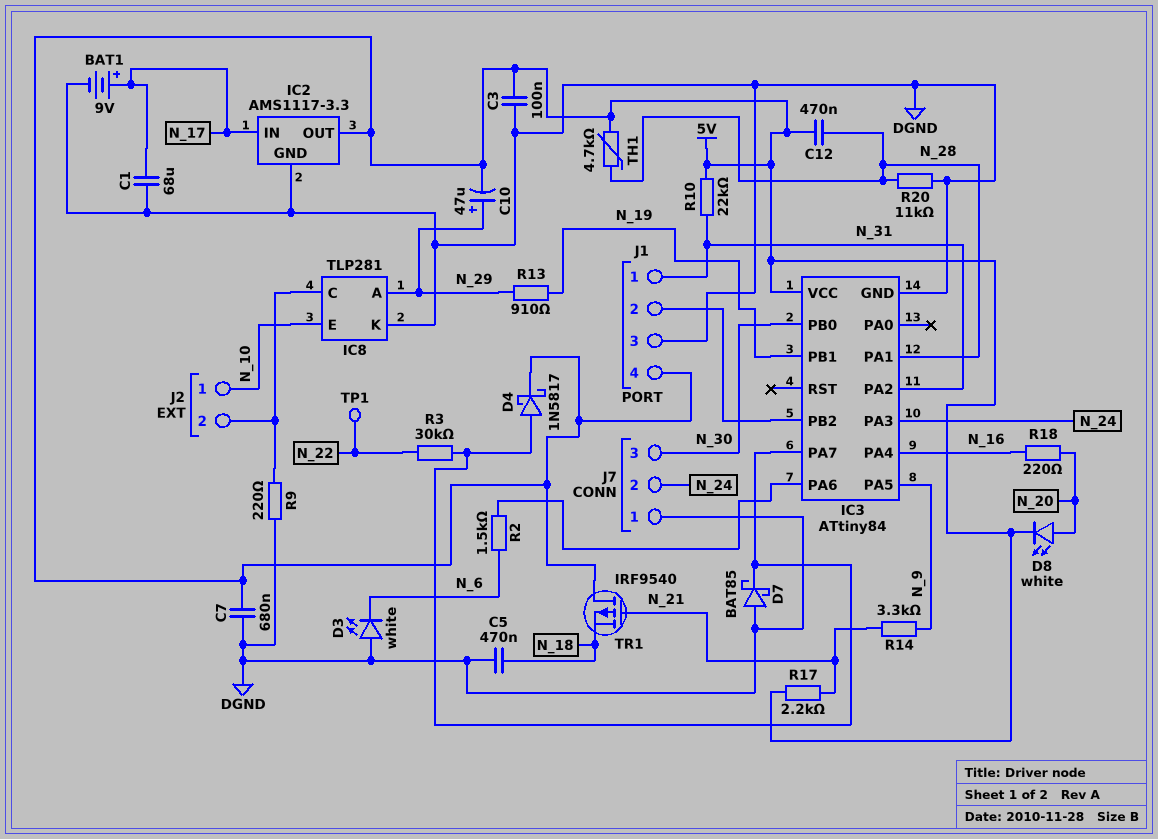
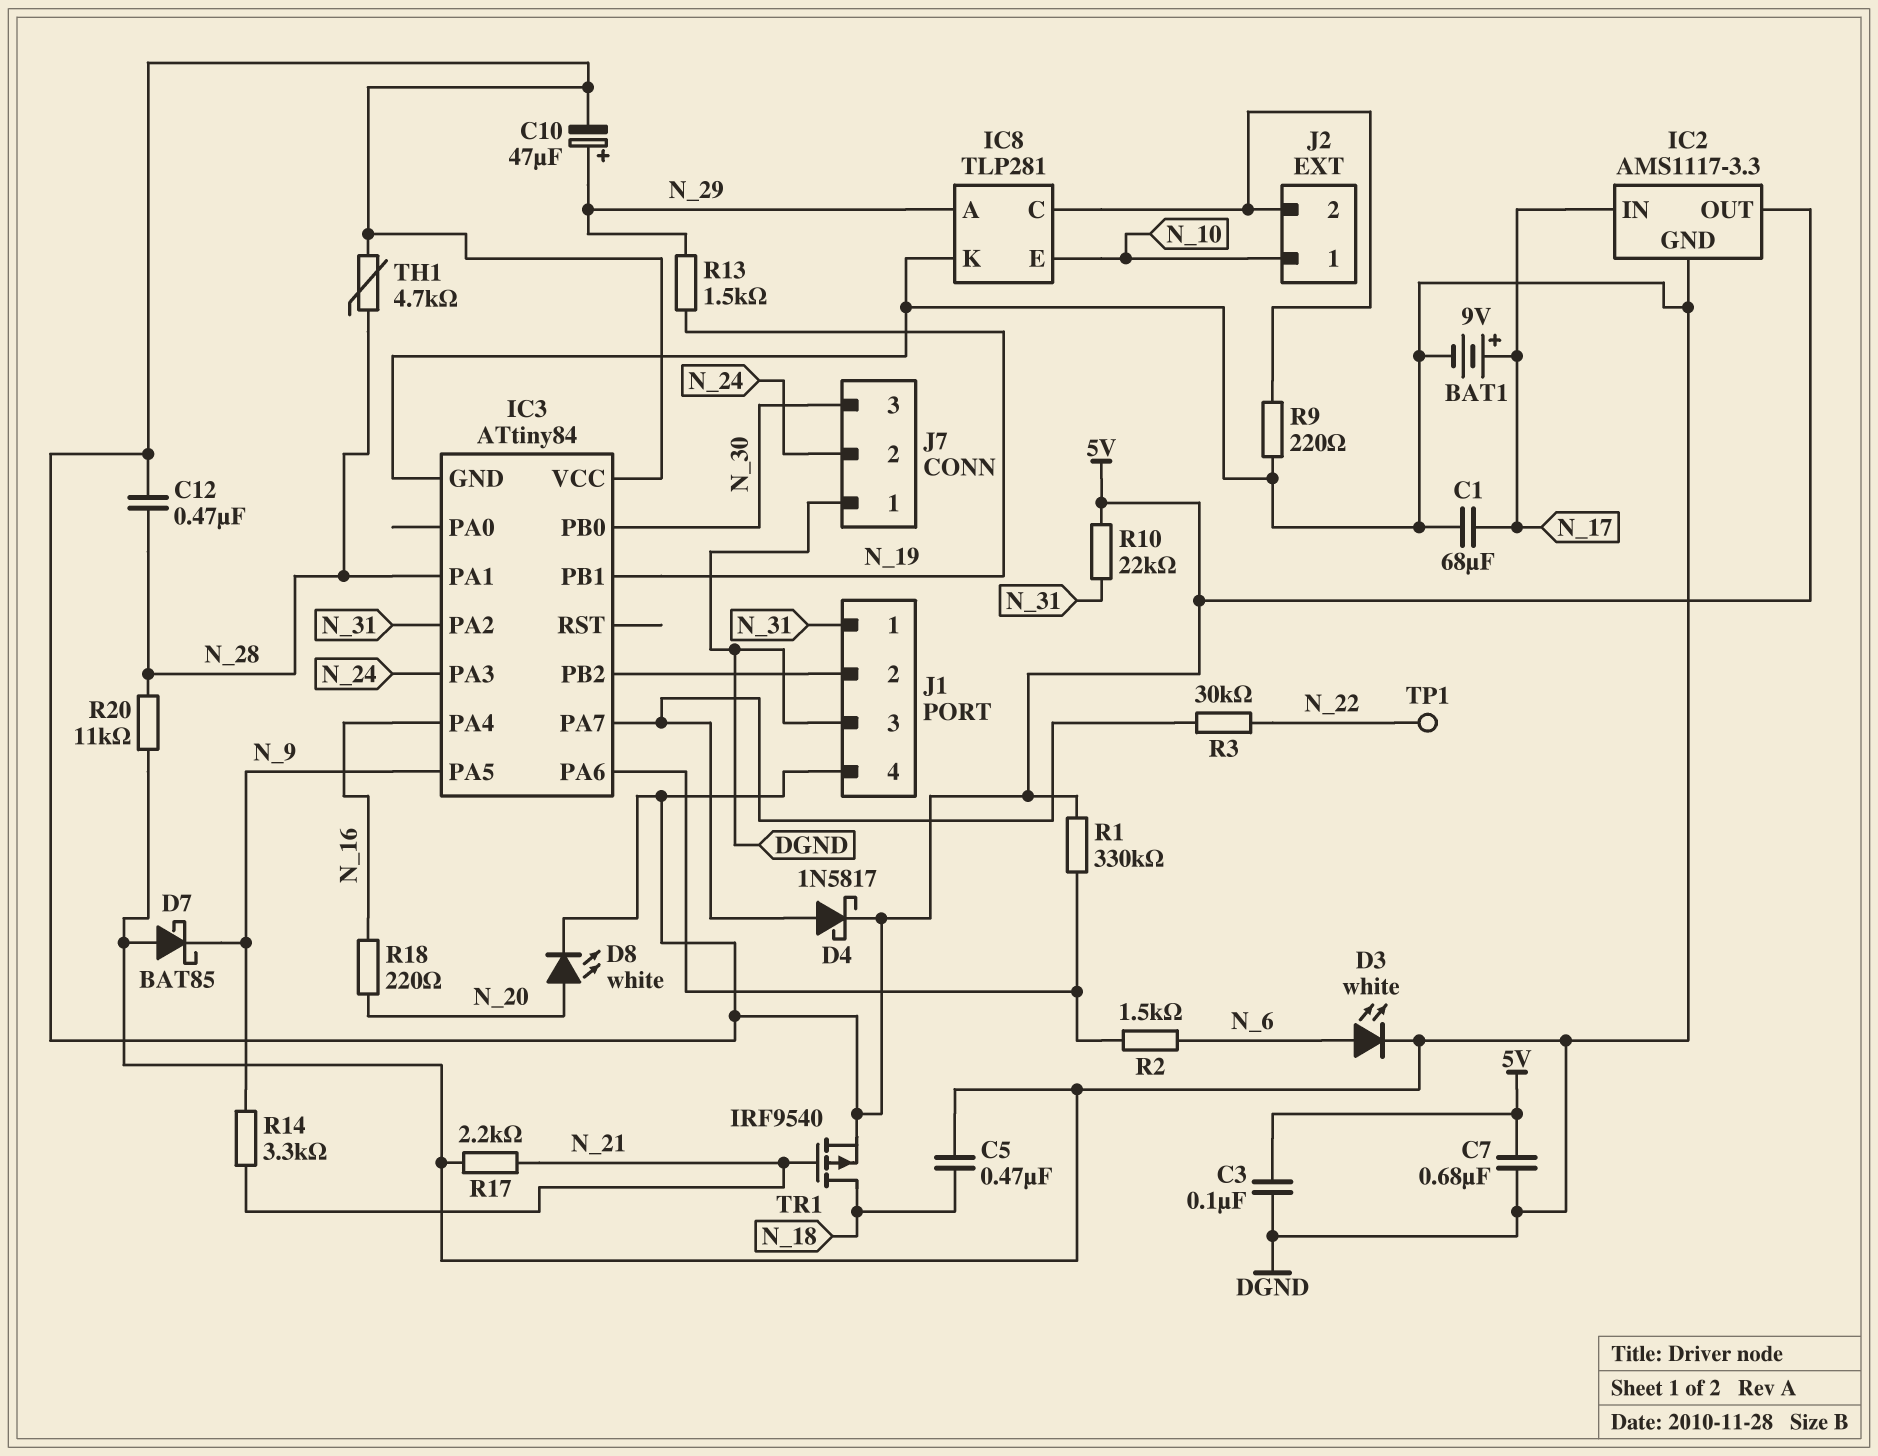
D3: LED white (A DGND, K N_6) -> LED white (A N_6, K DGND)
D7: schottky BAT85 (A DGND, K IC3/PA7) -> schottky BAT85 (A DGND, K N_9)
R1: none -> 330k (5V, IC3/PA6)
R13: 910 (N_19, N_29) -> 1.5k (N_19, N_29)
R17: 2.2k (5V, N_21) -> 2.2k (DGND, N_21)
TR1: PMOS IRF9540 (G N_21, D 5V, S N_18) -> PMOS IRF9540 (G N_21, D N_18, S 5V)

